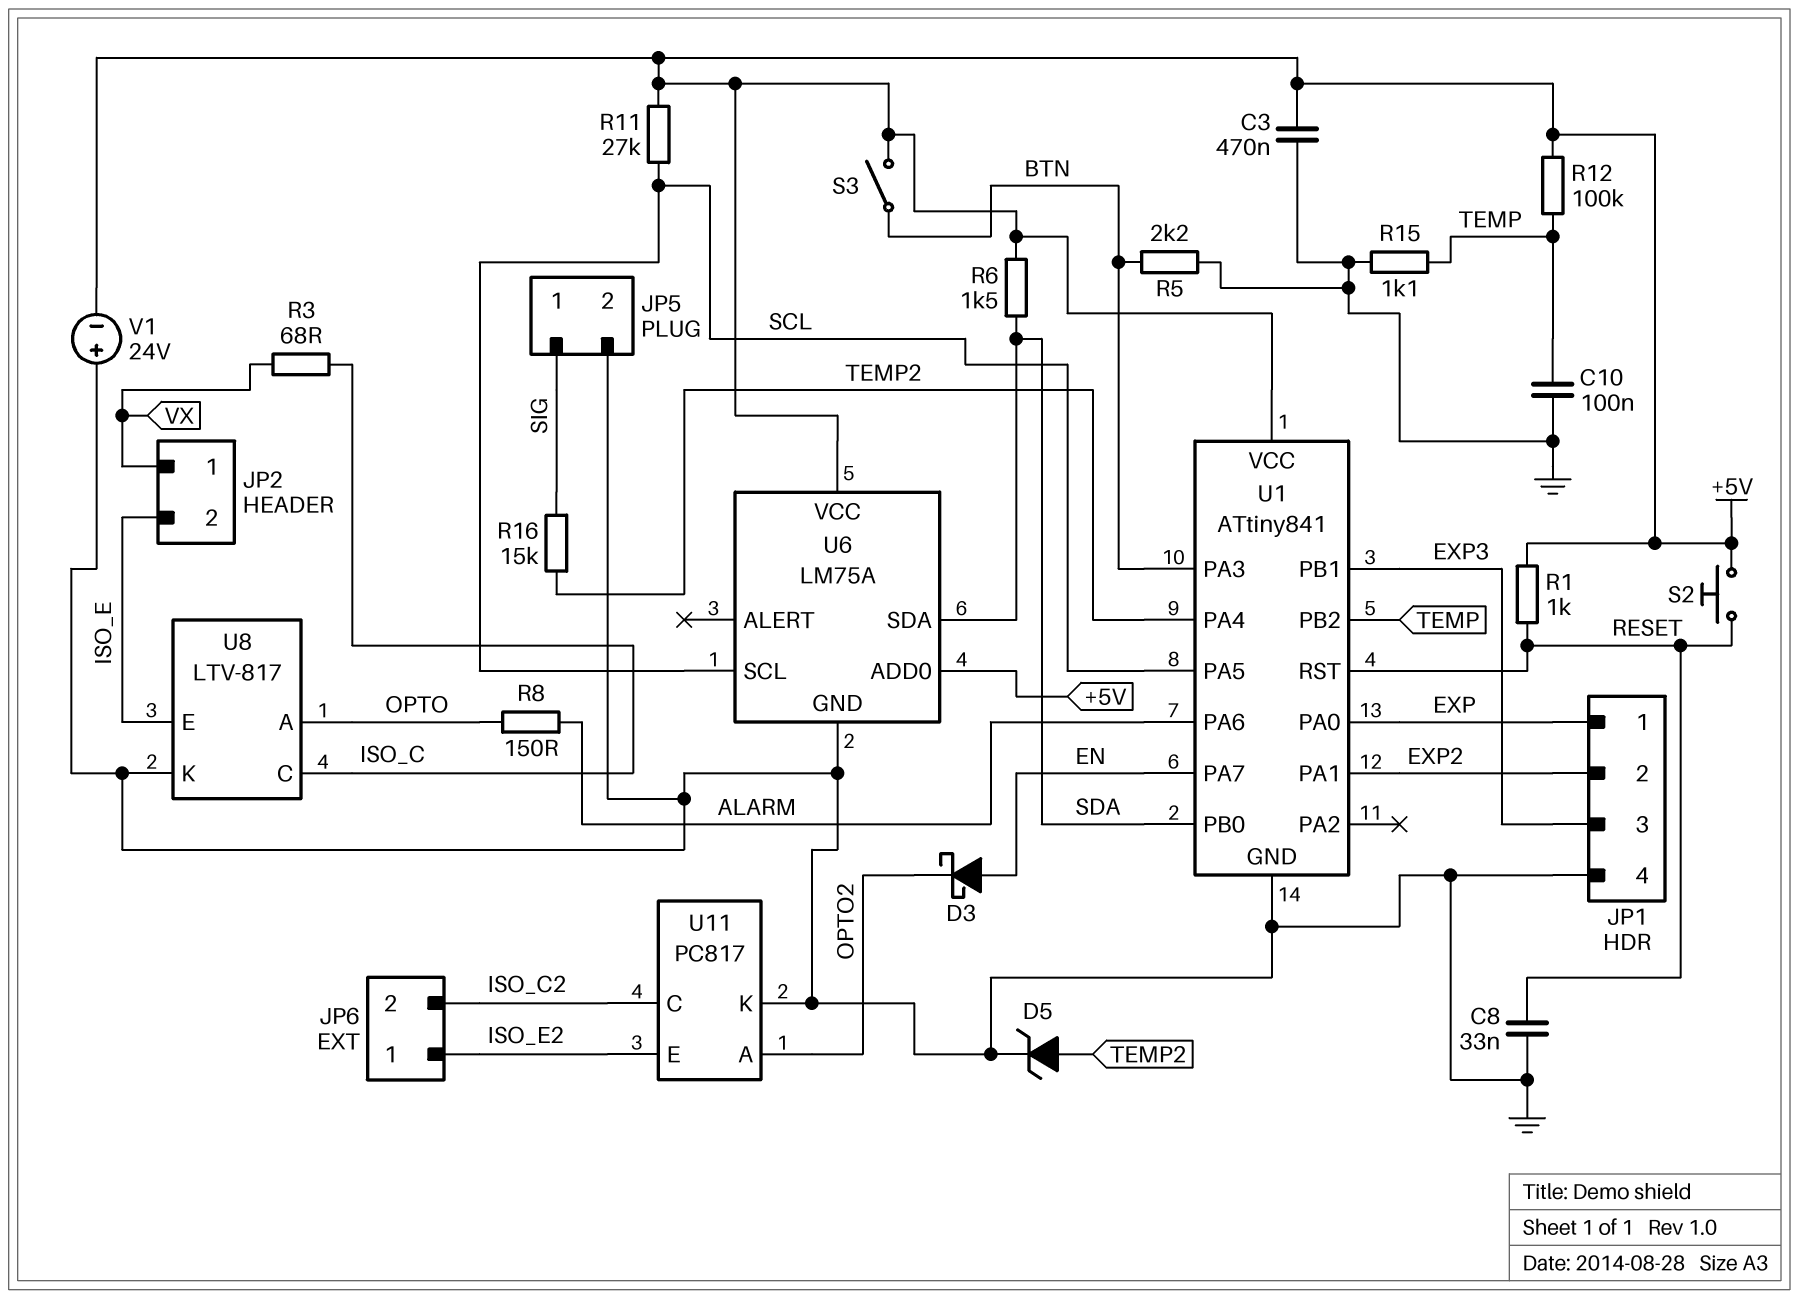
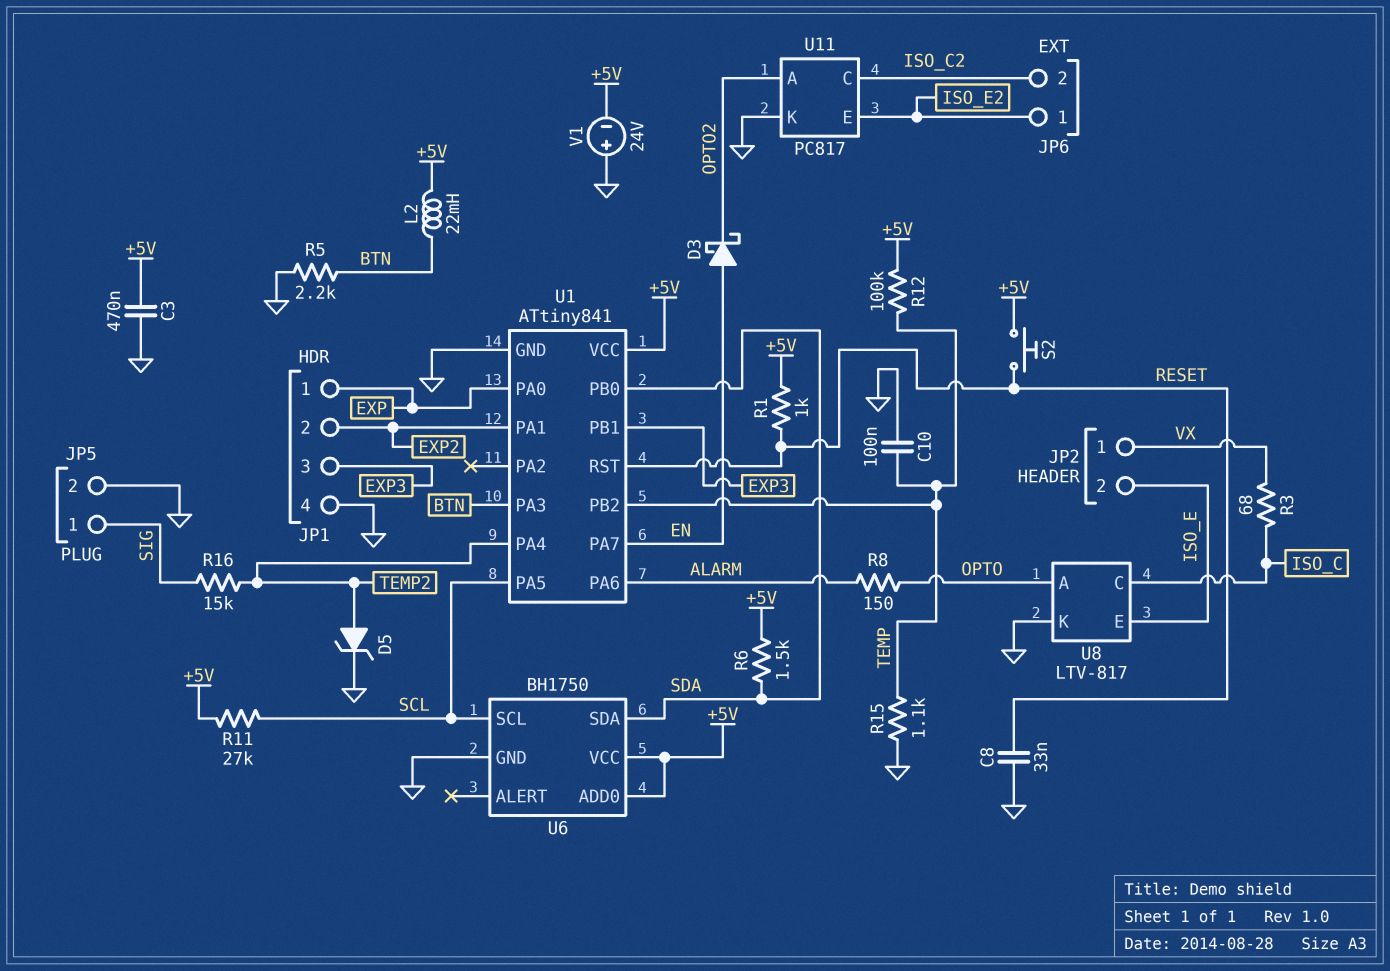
L2: none -> 22mH (+5V, BTN)
S3: switch (+5V, BTN) -> none
U6: LM75A -> BH1750

